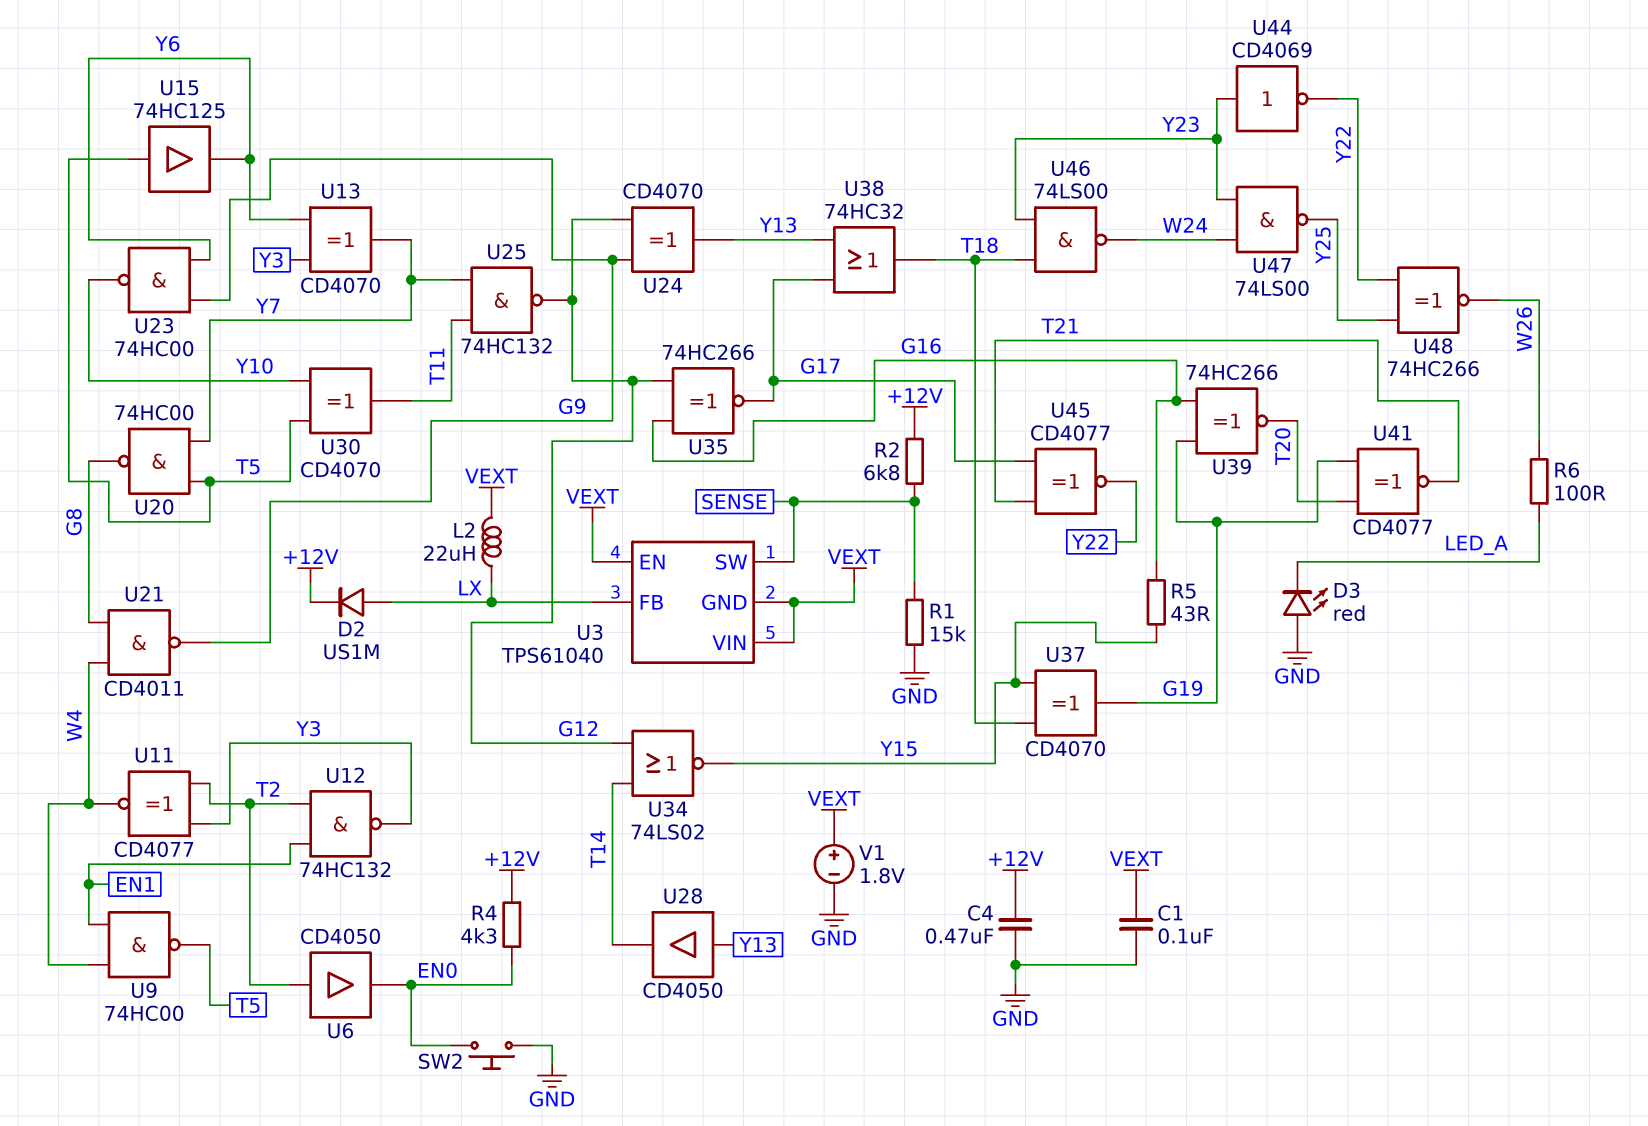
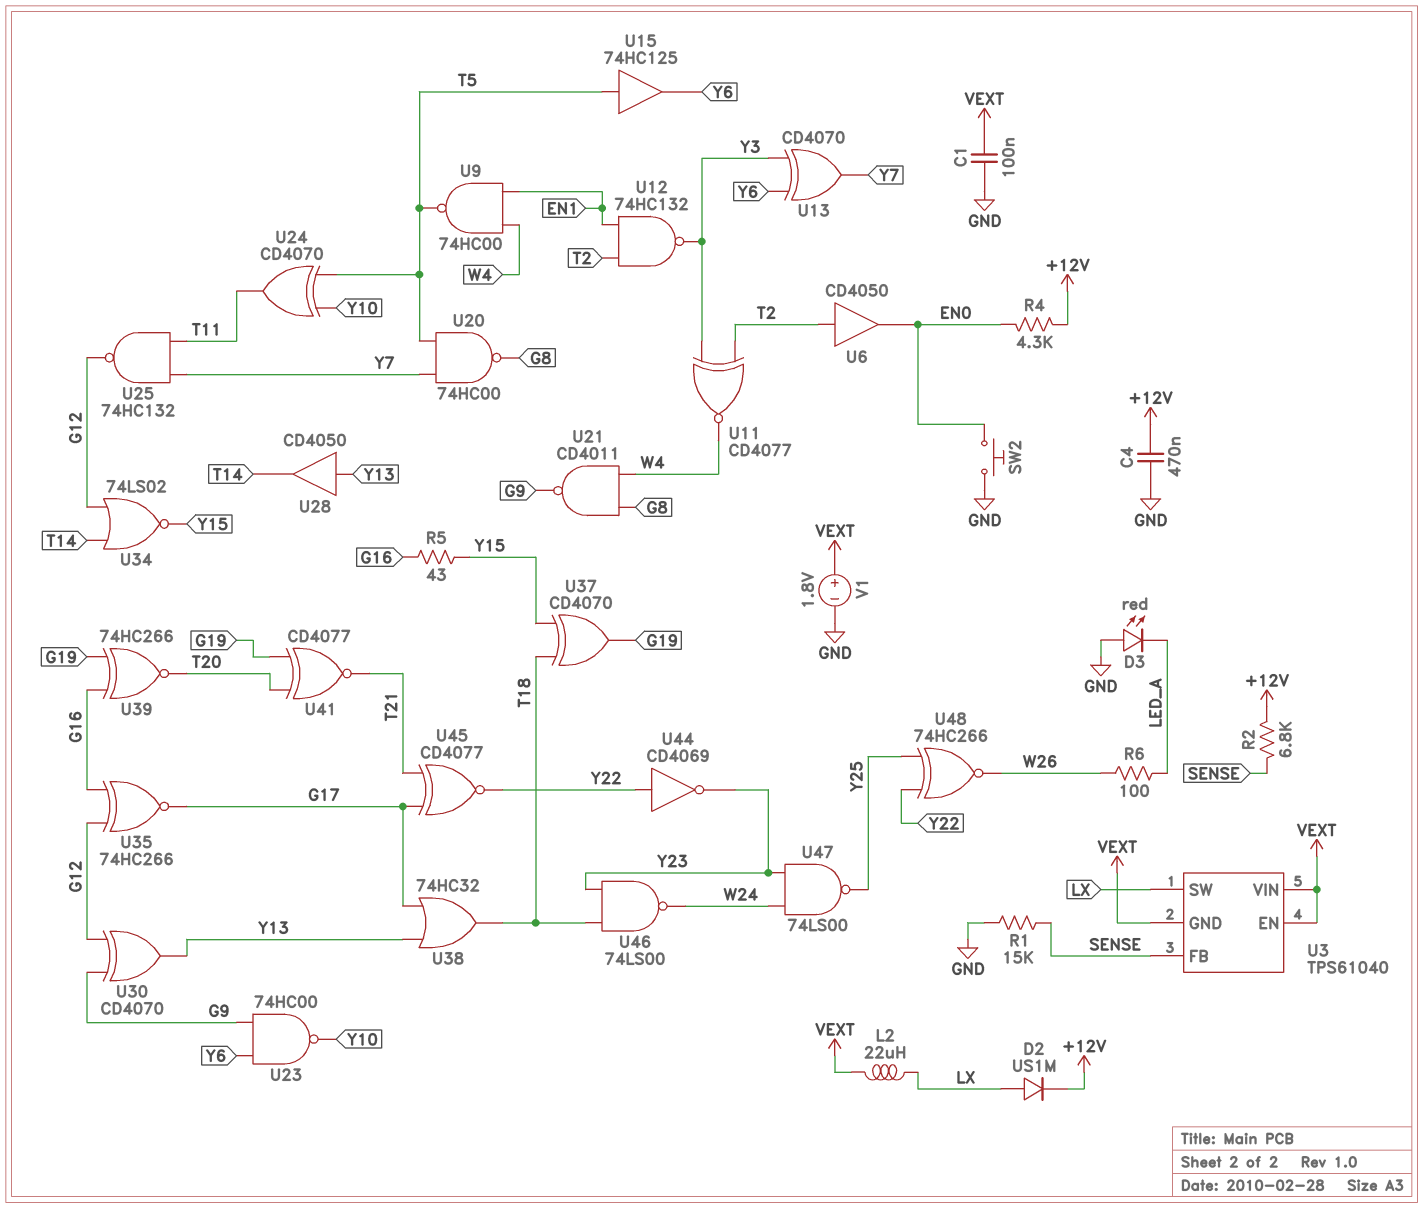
U3 pin FB: LX -> SENSE
U3 pin SW: SENSE -> LX
U24: XOR CD4070 (in G9, in G12, out Y13) -> XOR CD4070 (in T5, in Y10, out T11)
U30: XOR CD4070 (in T5, in Y10, out T11) -> XOR CD4070 (in G9, in G12, out Y13)
U44: NOT CD4069 (in Y23, out Y22) -> NOT CD4069 (in Y22, out Y23)

